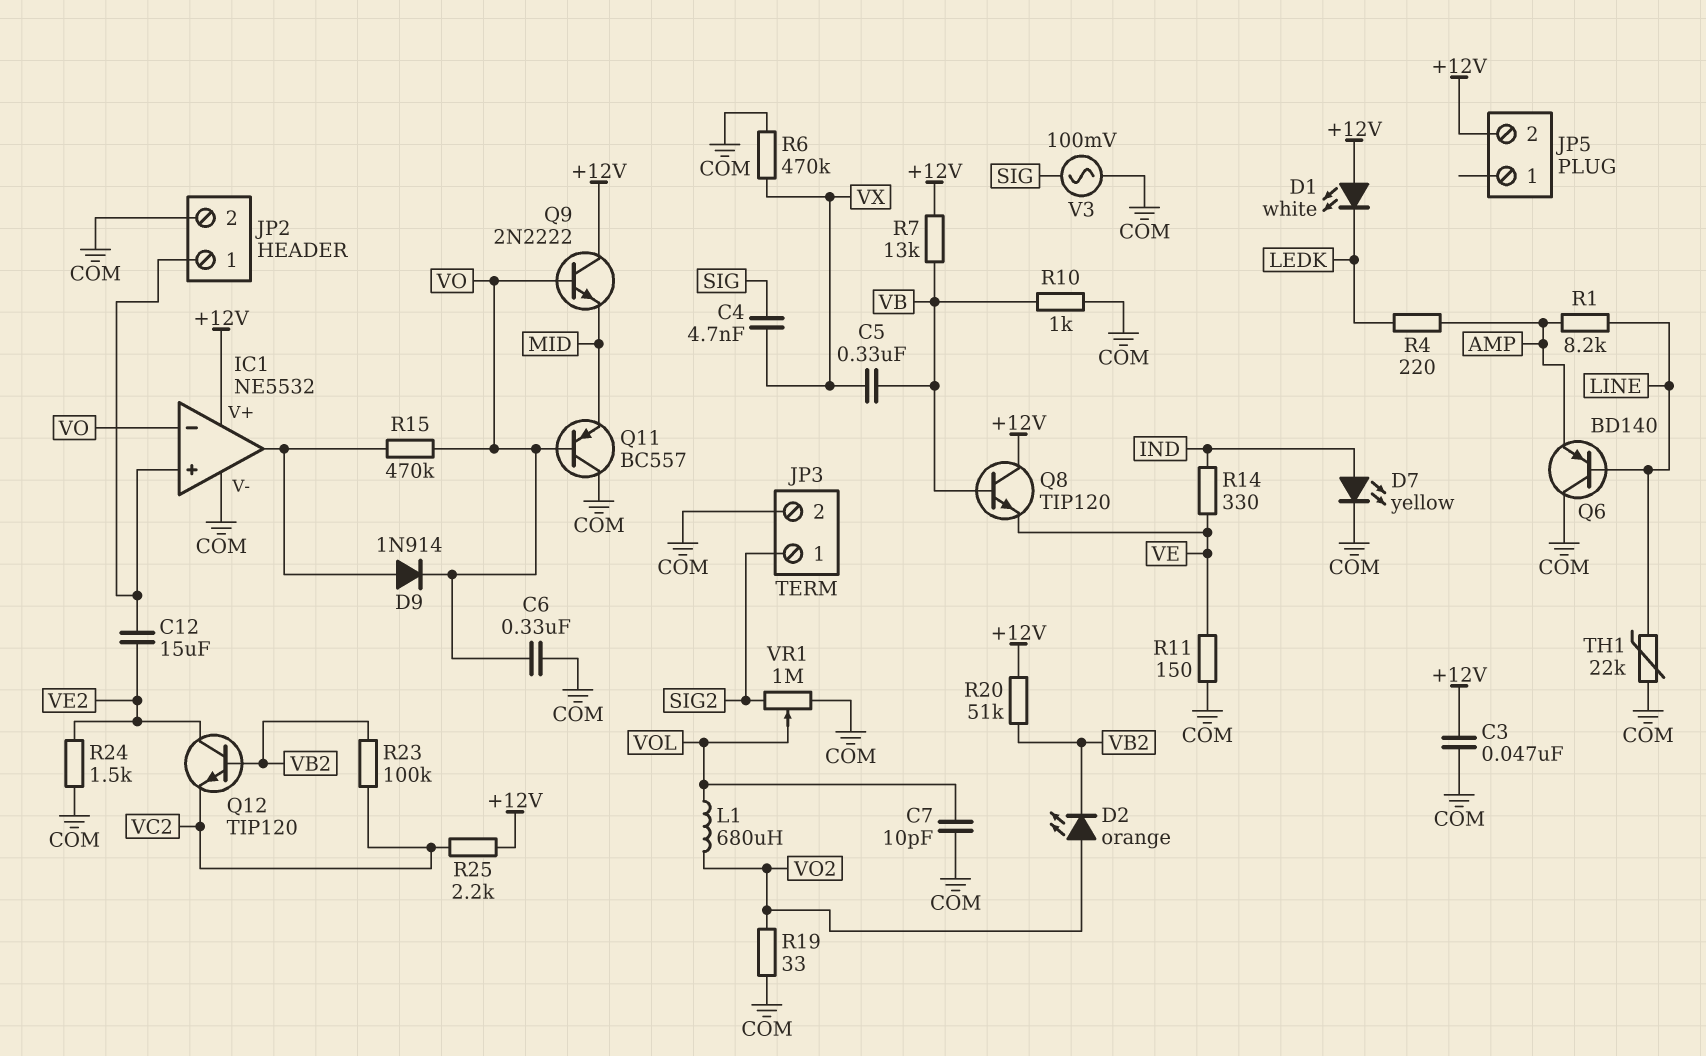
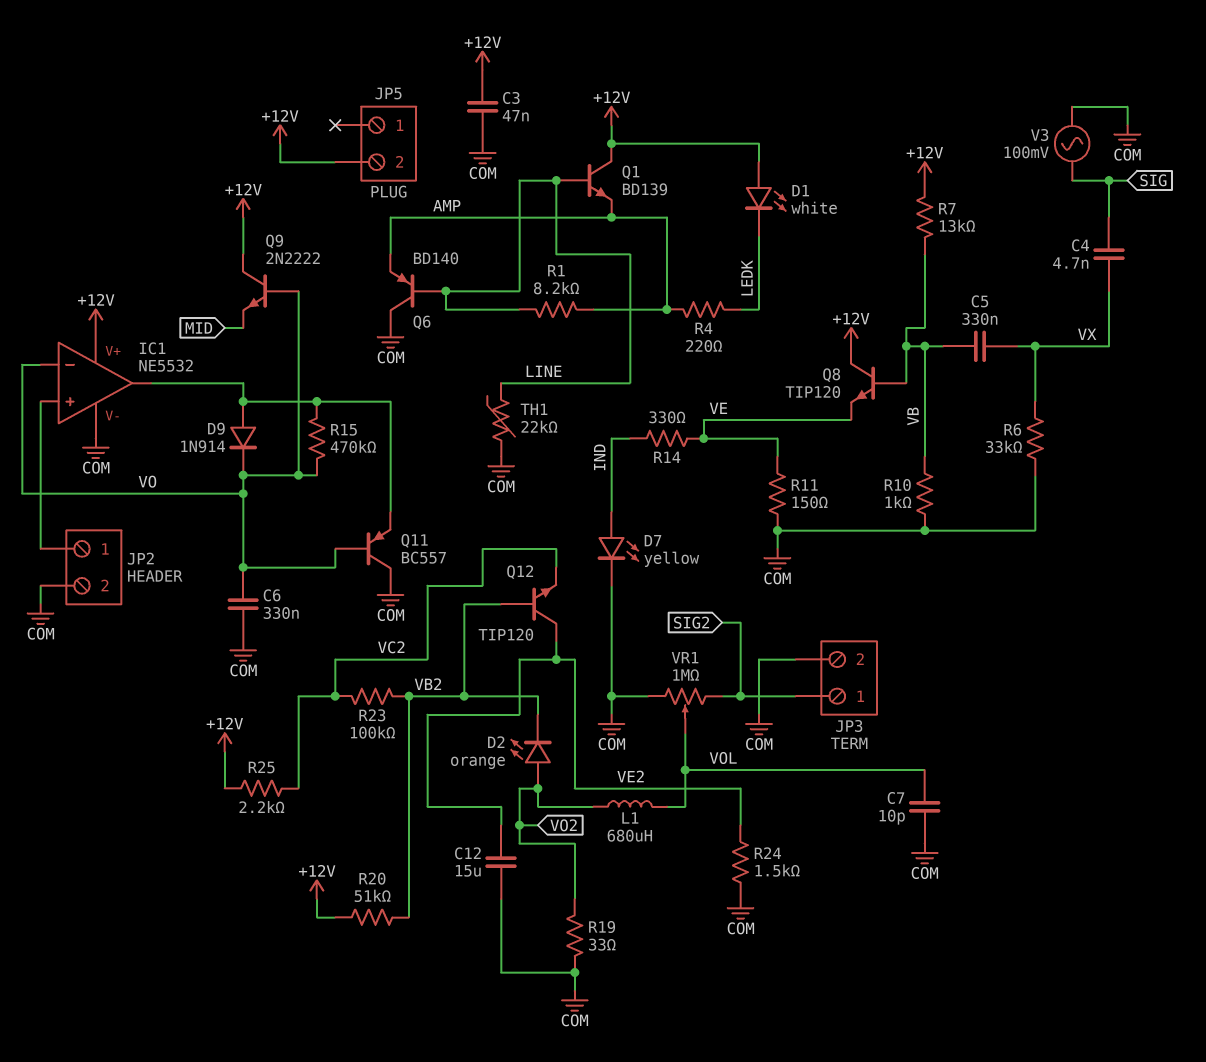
C12: 15uF (IC1/in+, VE2) -> 15uF (COM, VE2)
Q1: none -> NPN BD139 (B LINE, C +12V, E AMP)
Q11: PNP BC557 (B VO, C COM, E MID) -> PNP BC557 (B VO, C COM, E IC1/out)
R6: 470k (COM, VX) -> 33k (COM, VX)

